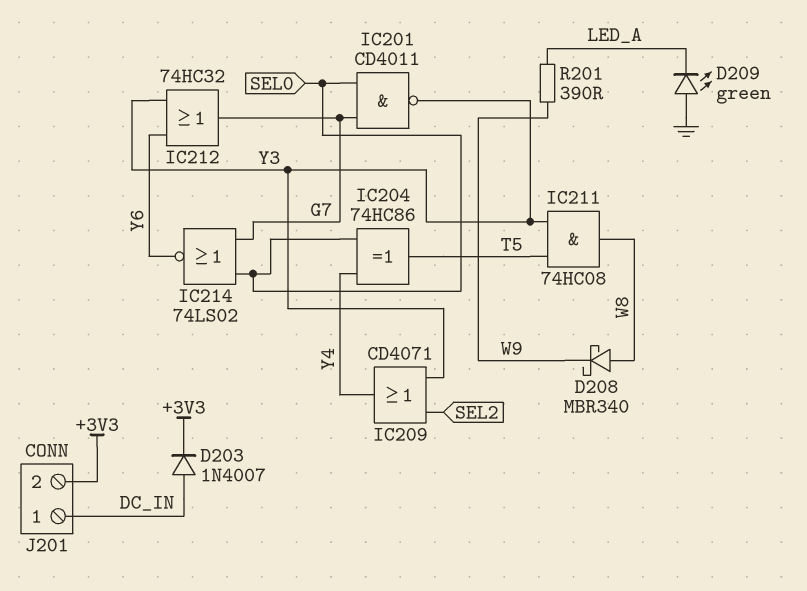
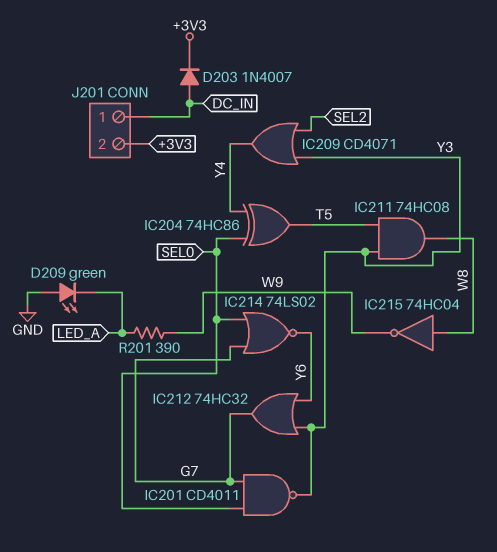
D208: schottky MBR340 (A W8, K W9) -> none
IC215: none -> NOT 74HC04 (in W8, out W9)

